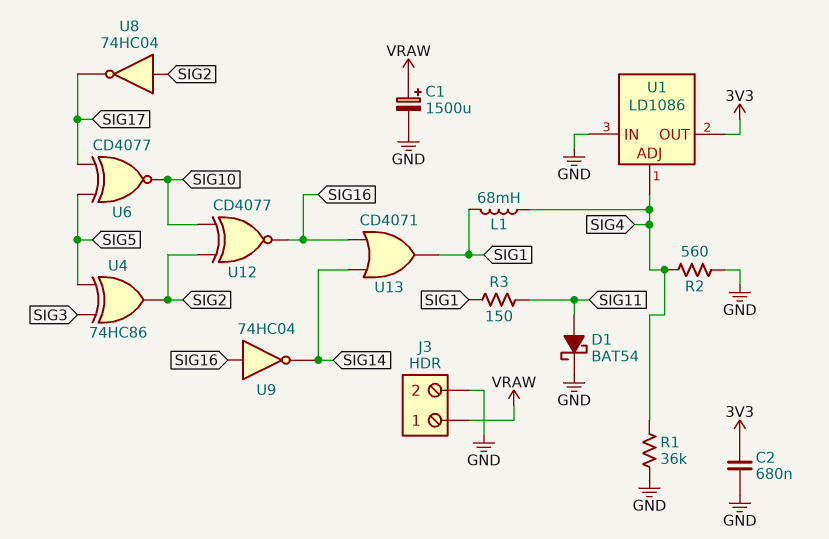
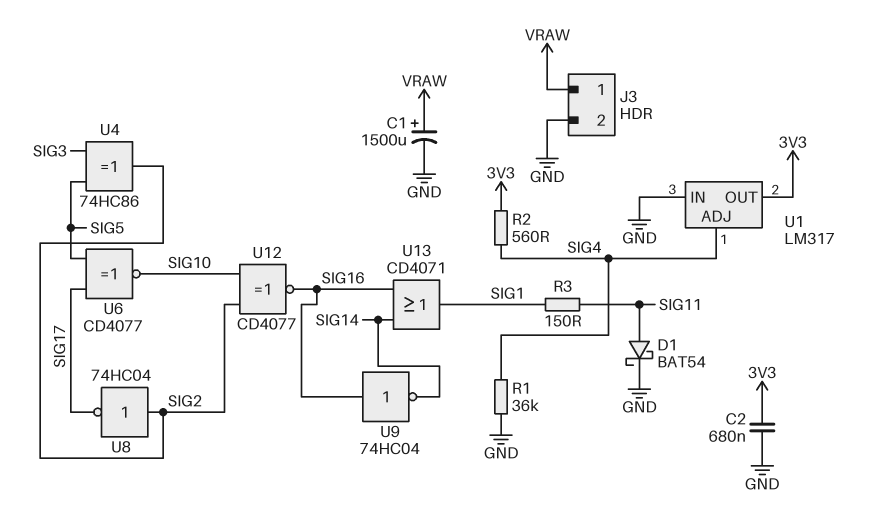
L1: 68mH (SIG1, SIG4) -> none
R2: 560 (GND, SIG4) -> 560 (3V3, SIG4)
U1: LD1086 -> LM317

